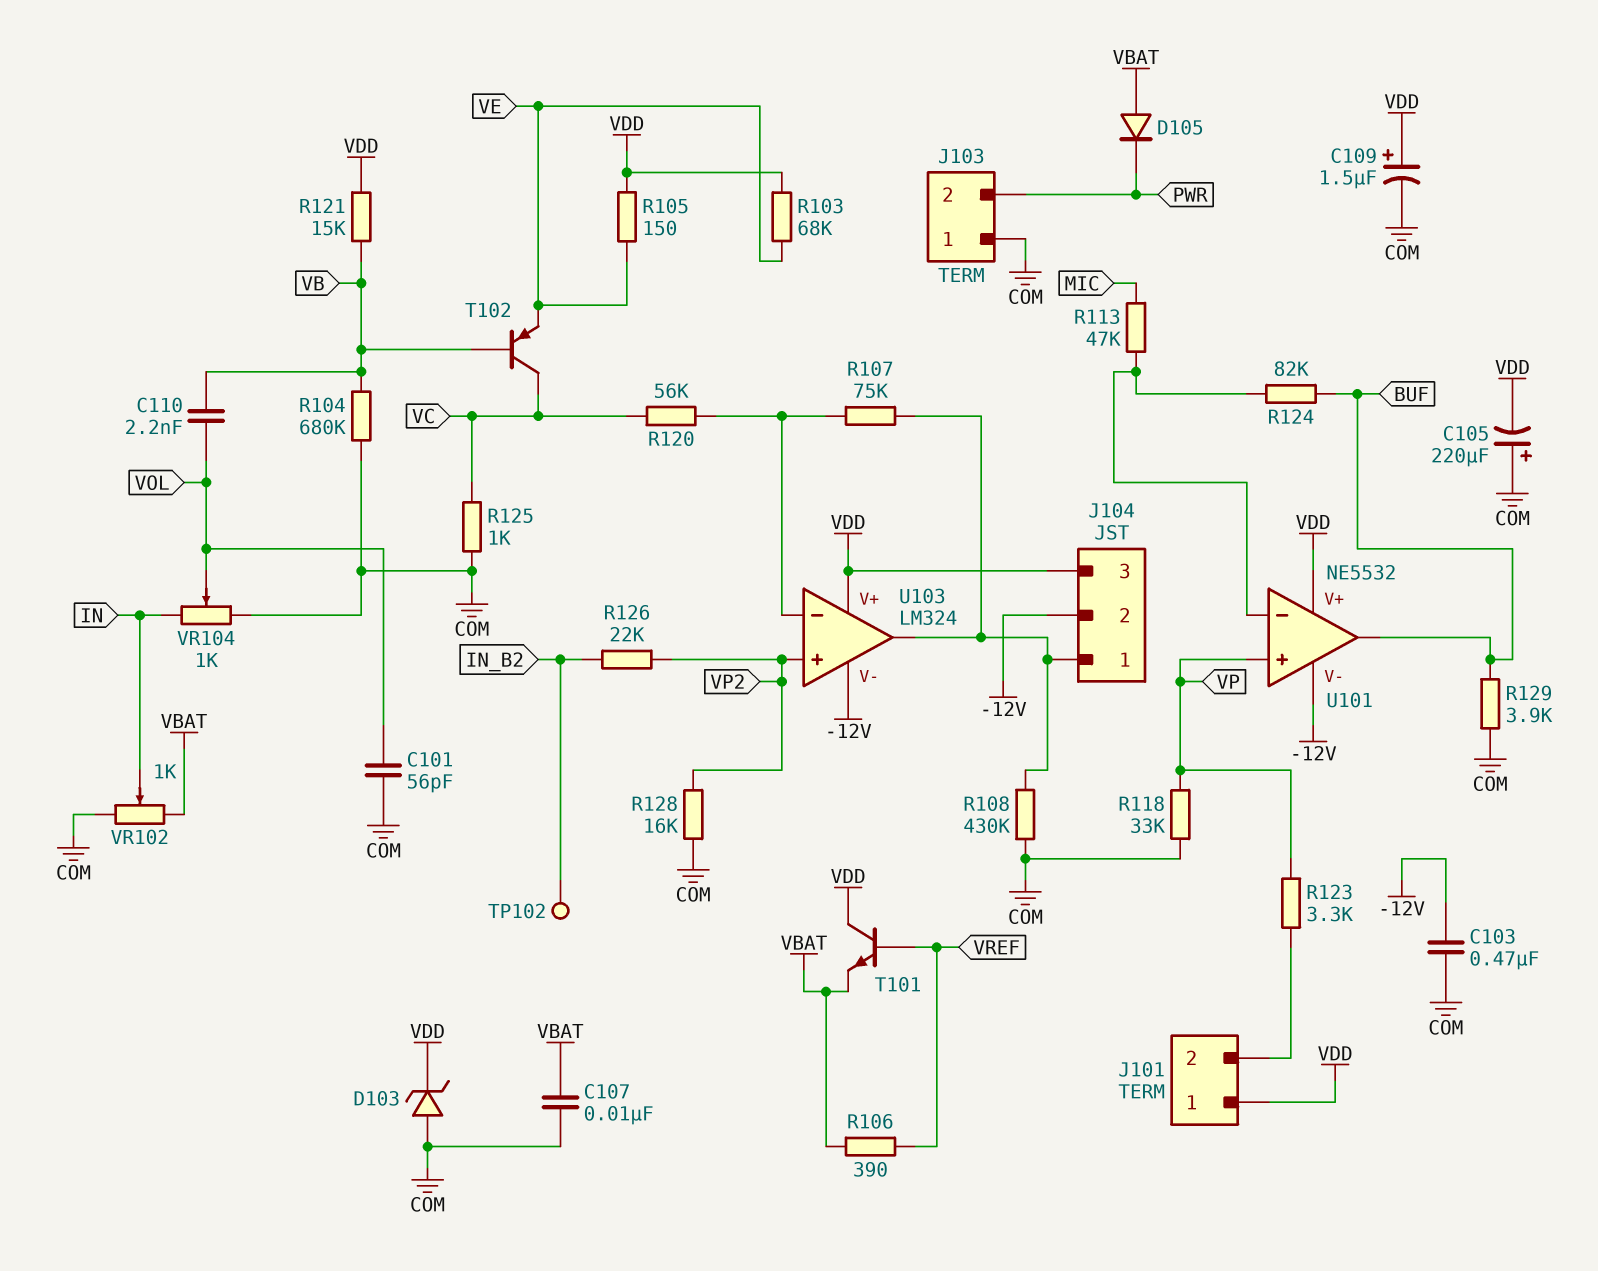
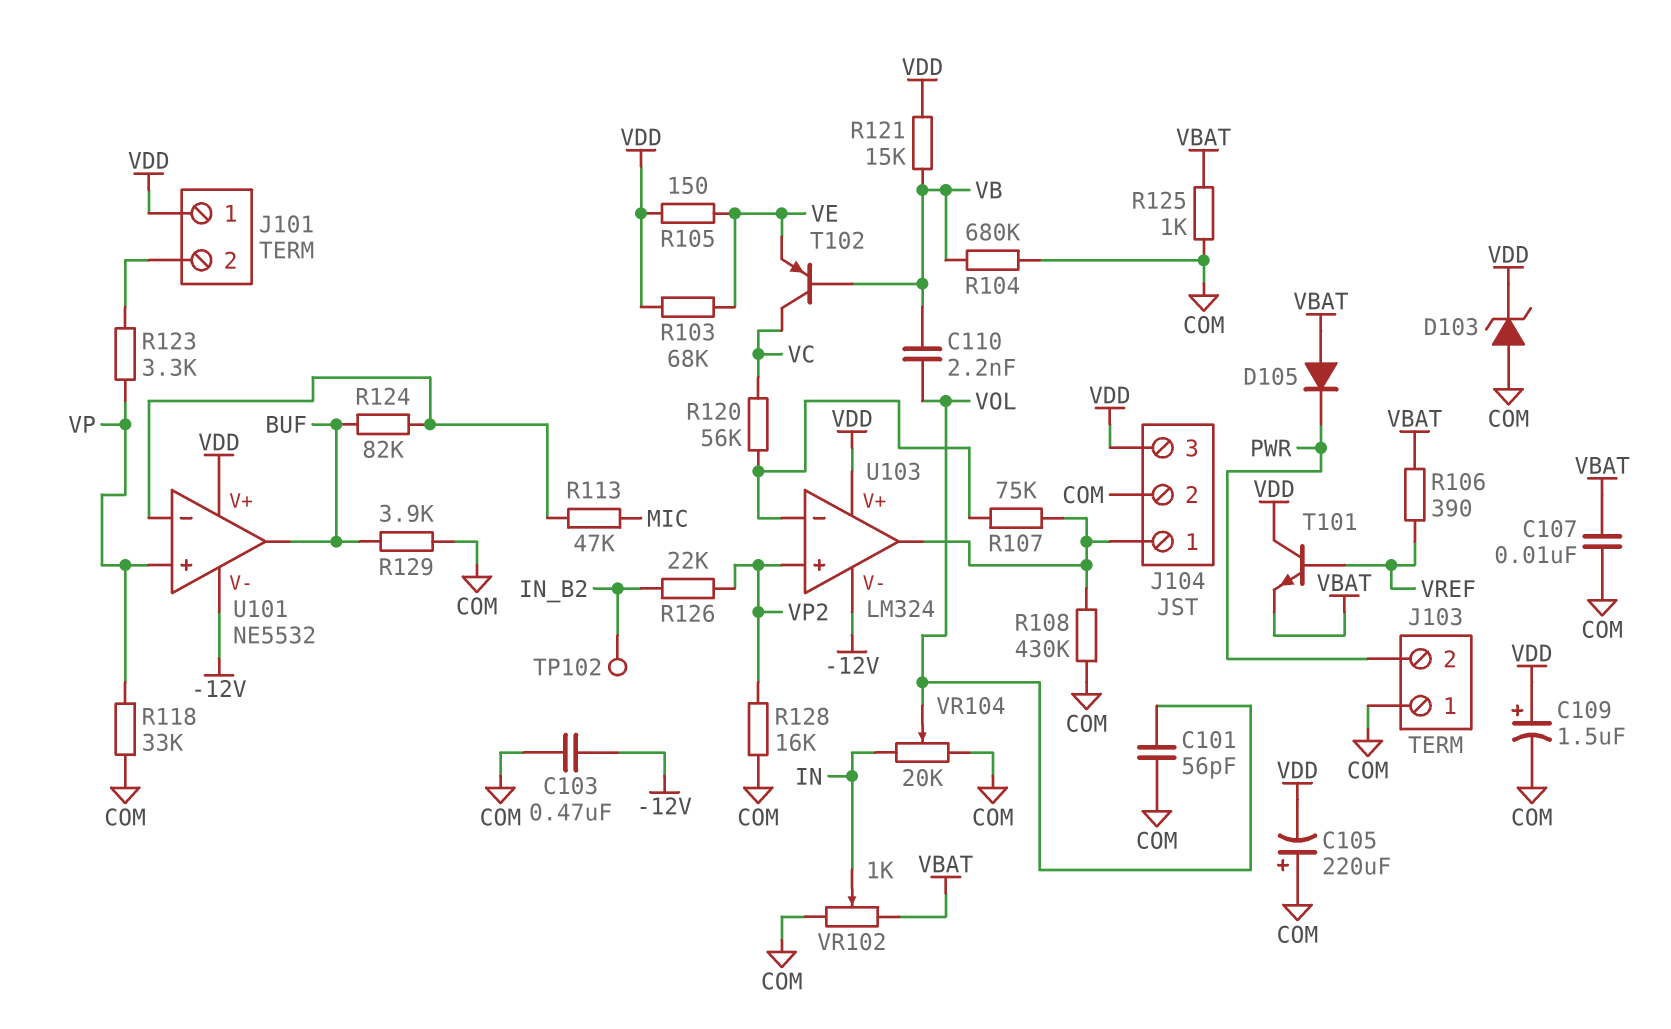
J104 pin 2: -12V -> COM
R125: 1k (COM, VC) -> 1k (COM, VBAT)
VR104: 1k (COM, IN, wiper VOL) -> 20k (COM, IN, wiper VOL)

